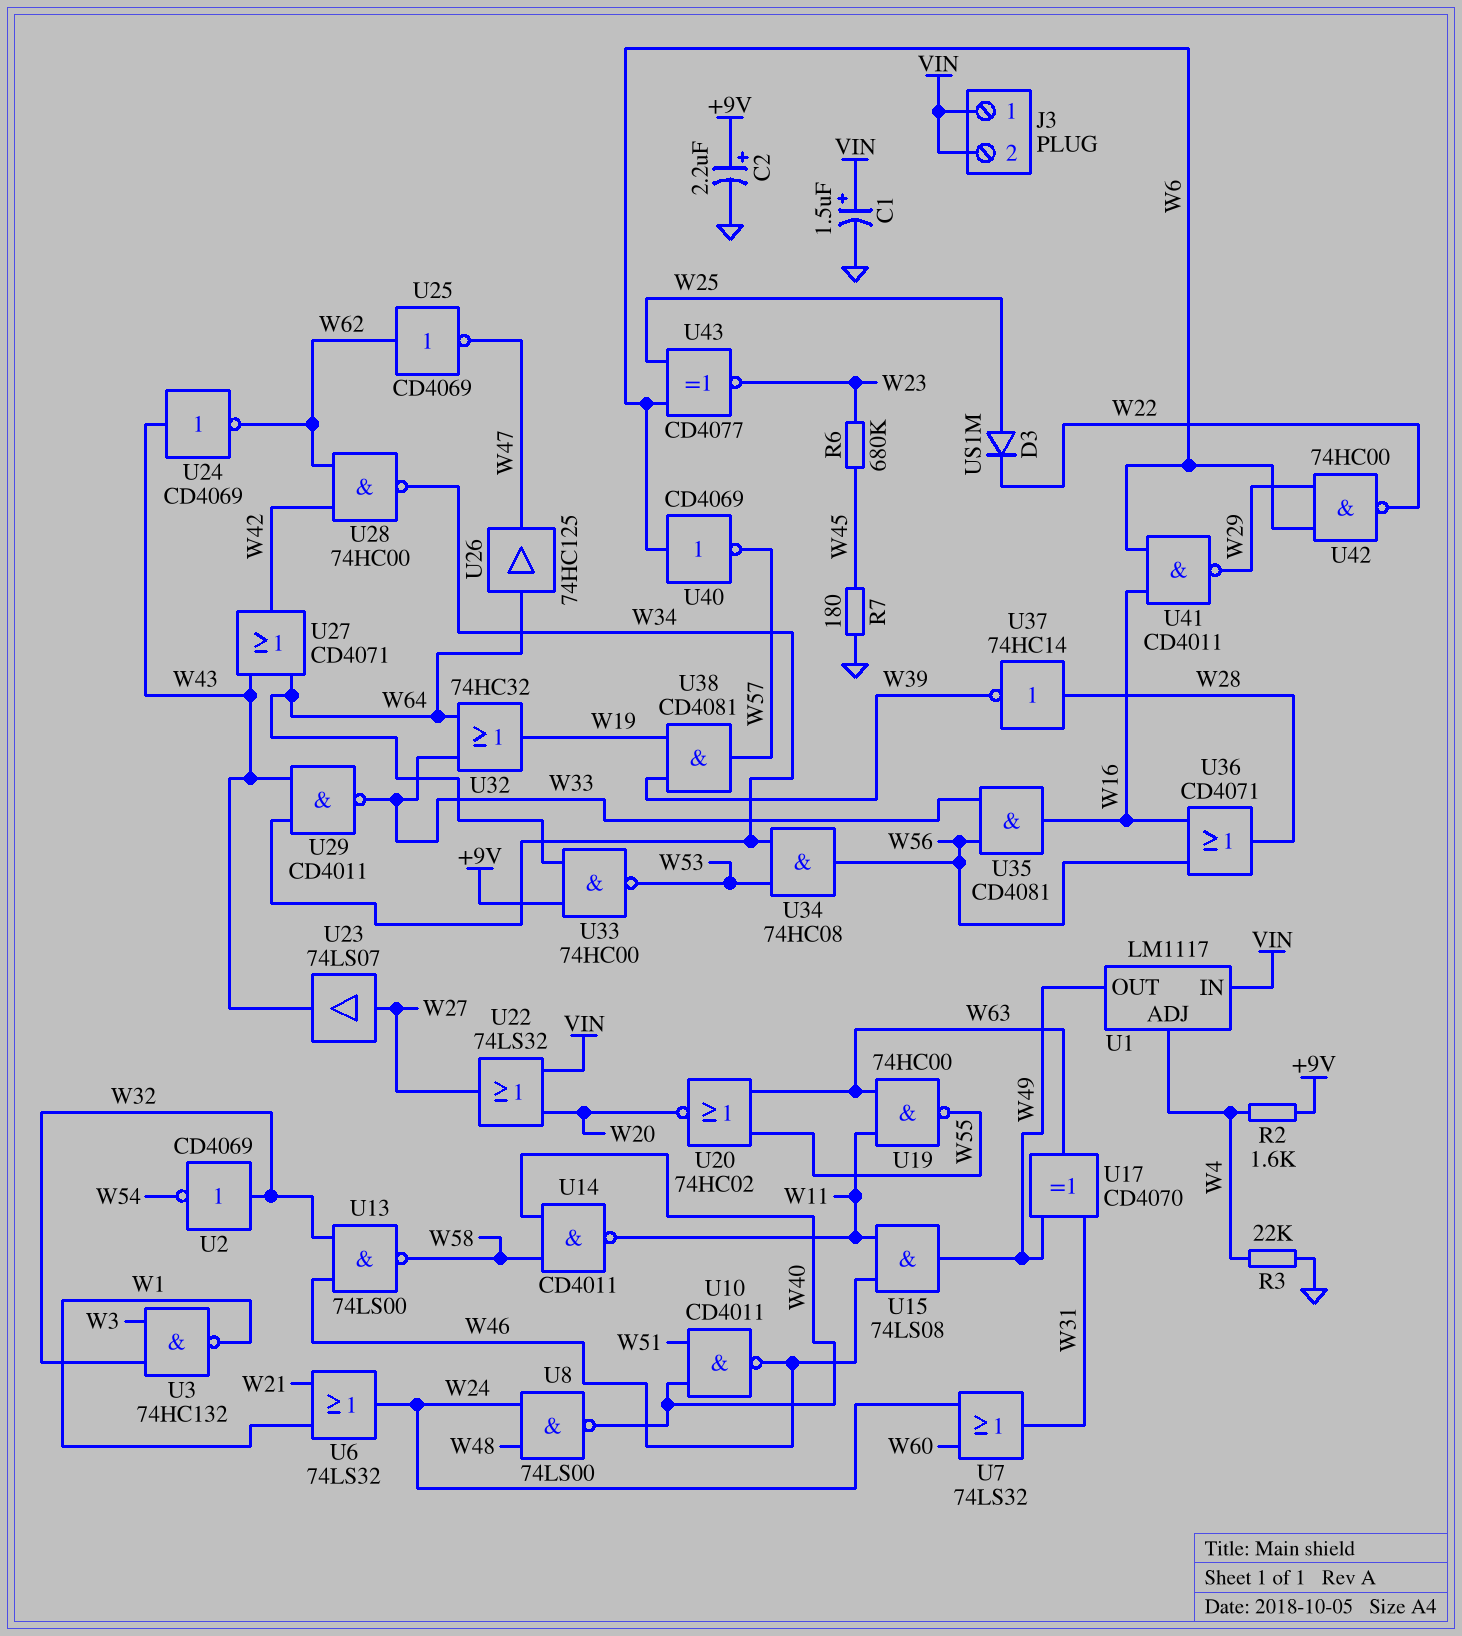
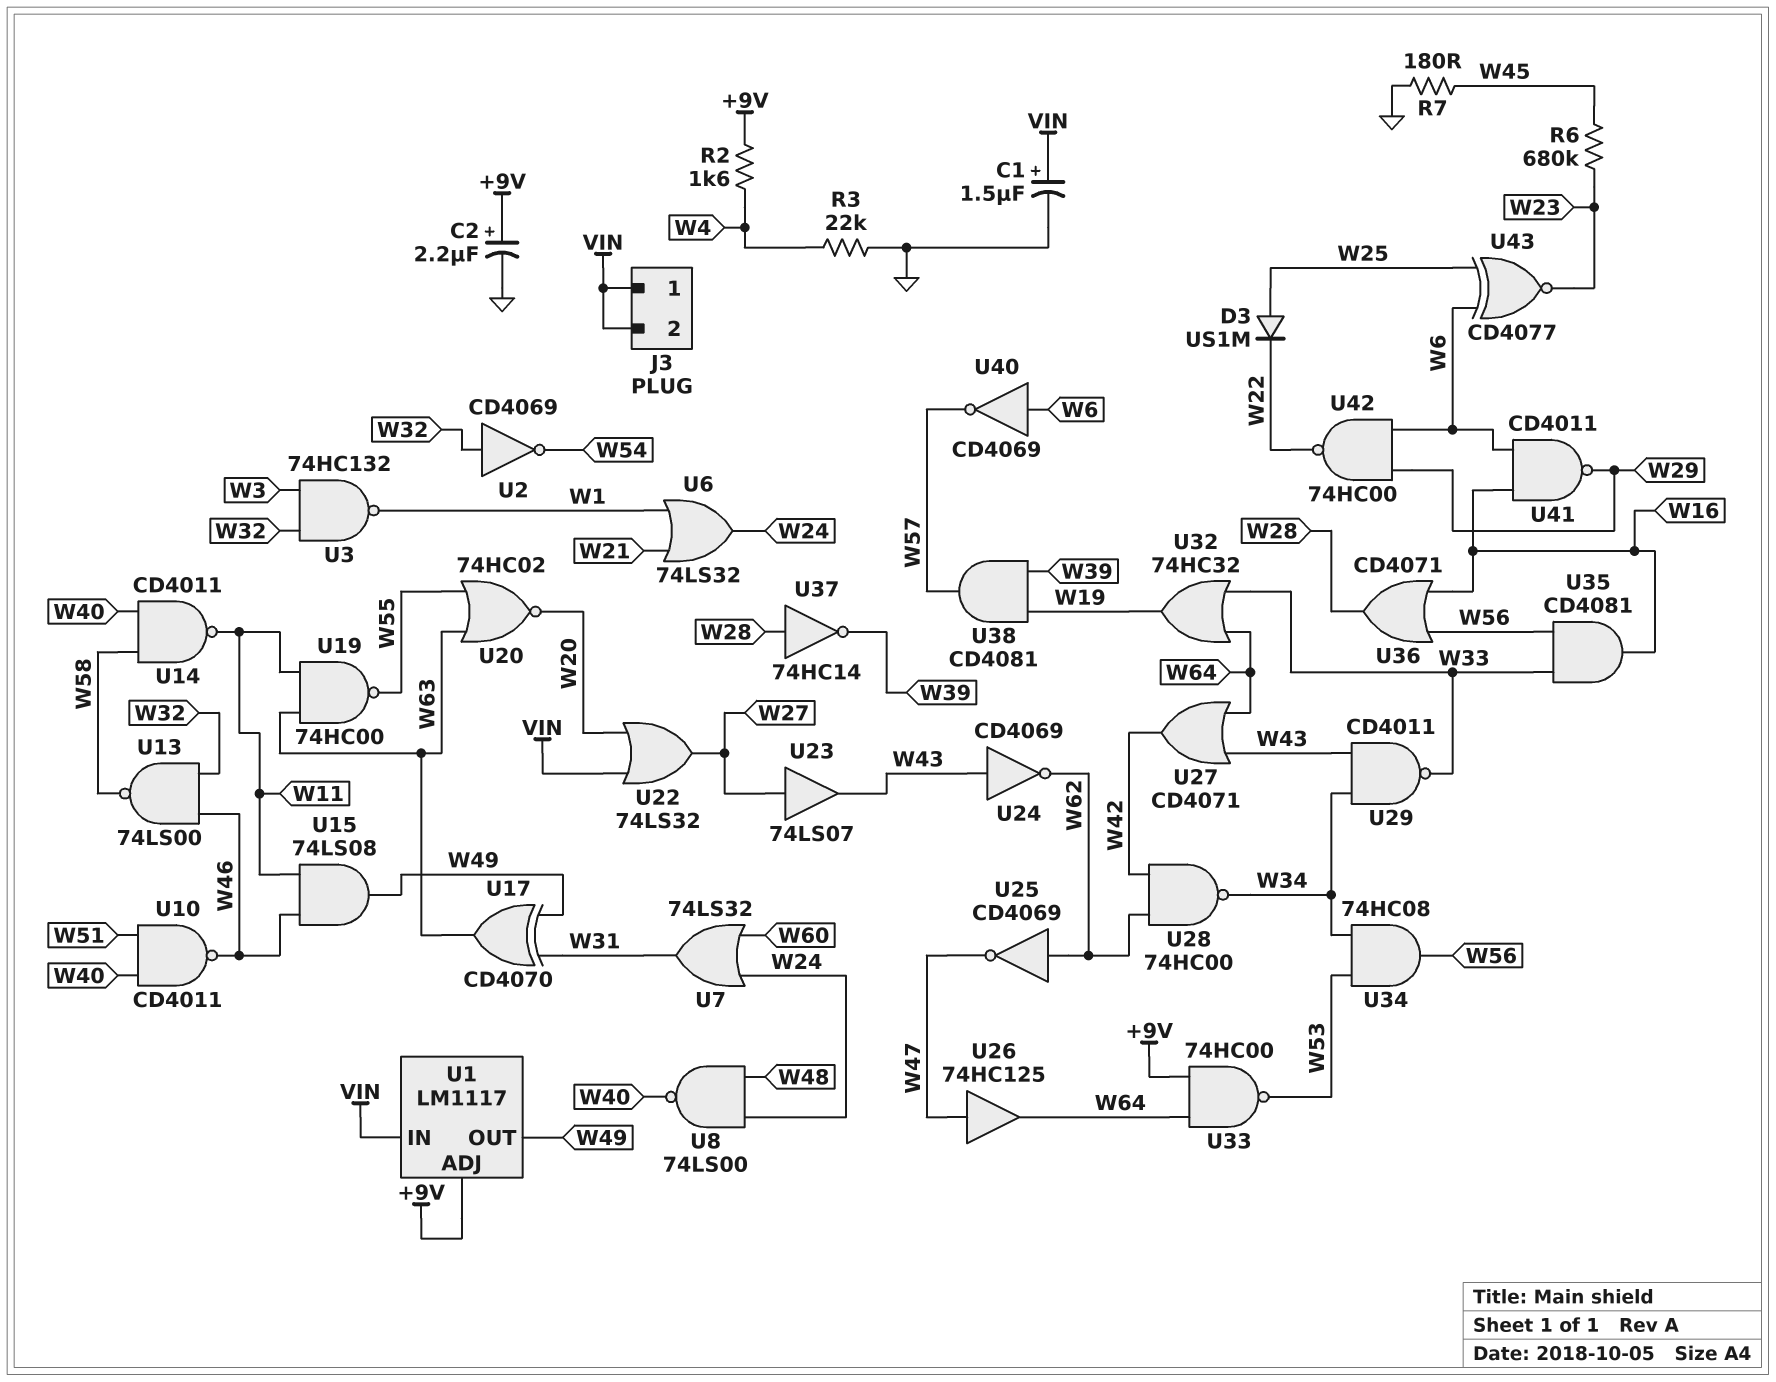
U1 pin ADJ: W4 -> +9V
U26: buffer 74HC125 (in W64, out W47) -> buffer 74HC125 (in W47, out W64)

